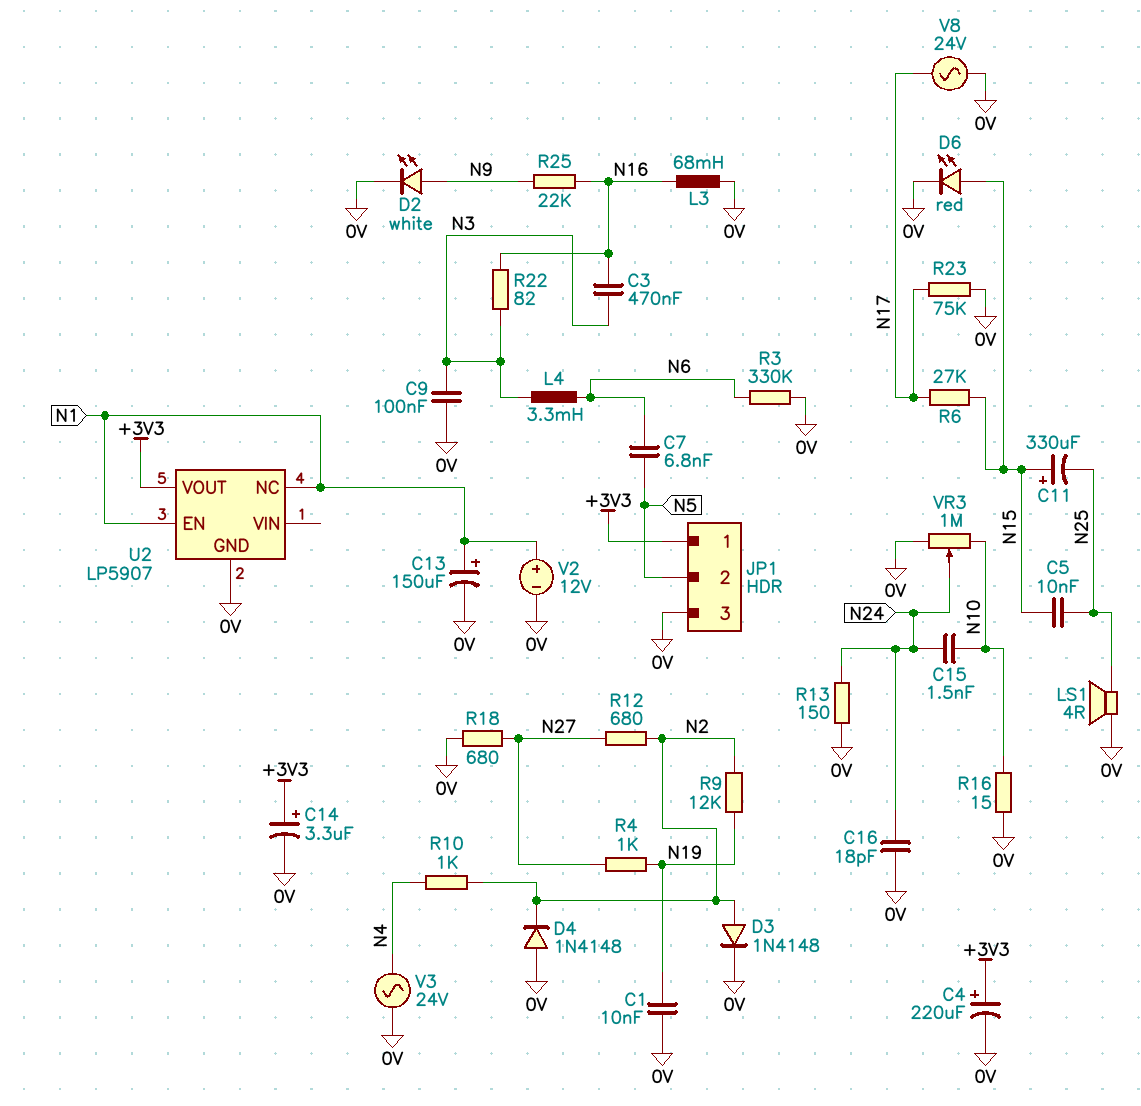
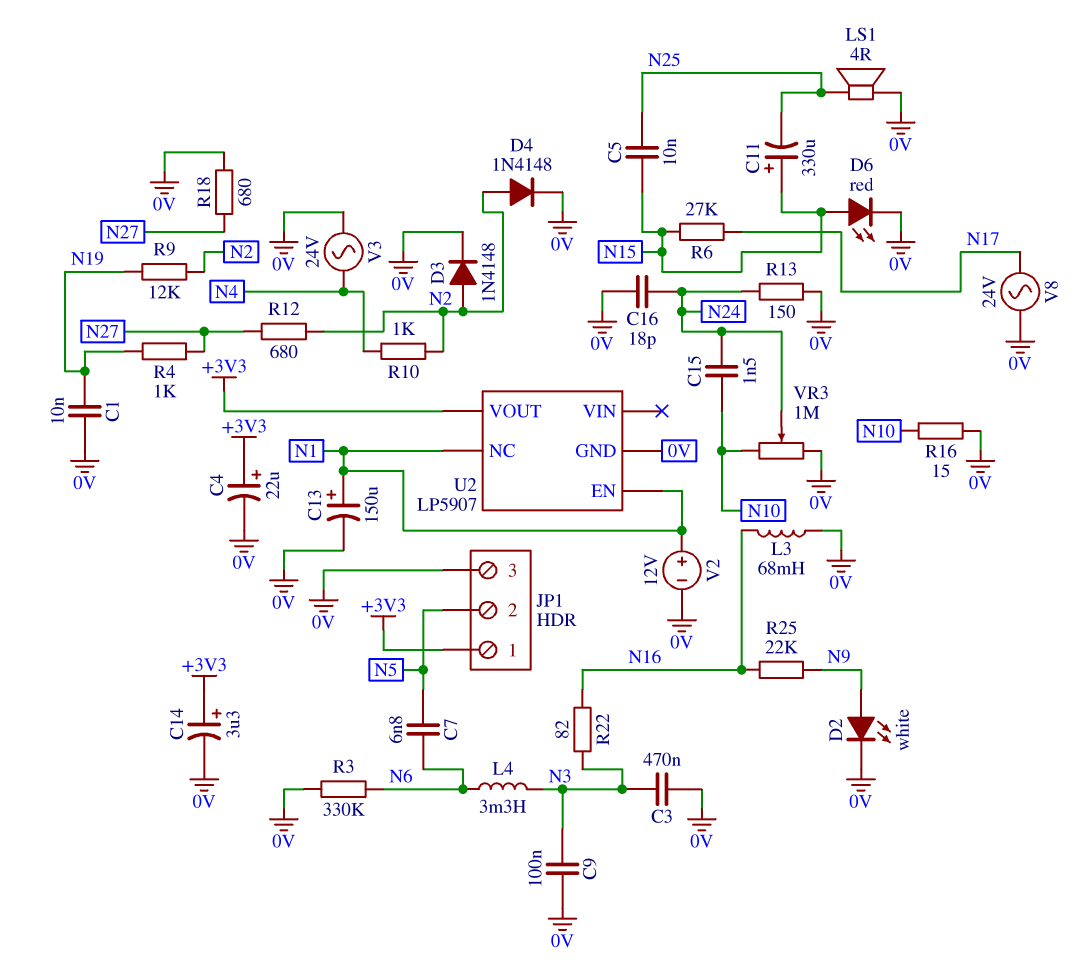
C3: 470nF (N3, N16) -> 470nF (0V, N3)
C4: 220uF (plus +3V3, minus 0V) -> 22uF (plus +3V3, minus 0V)
D4: diode 1N4148 (A 0V, K N2) -> diode 1N4148 (A N2, K 0V)
R23: 75k (0V, N17) -> none

